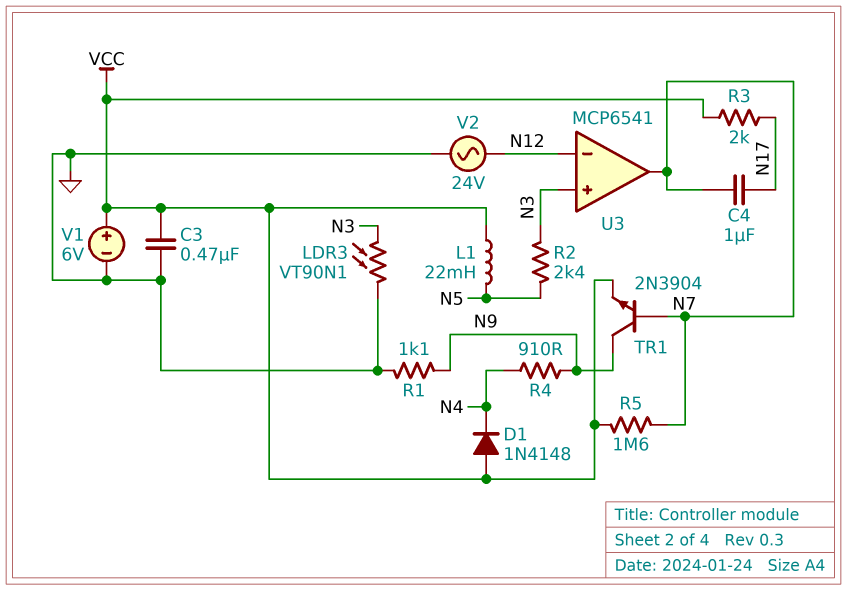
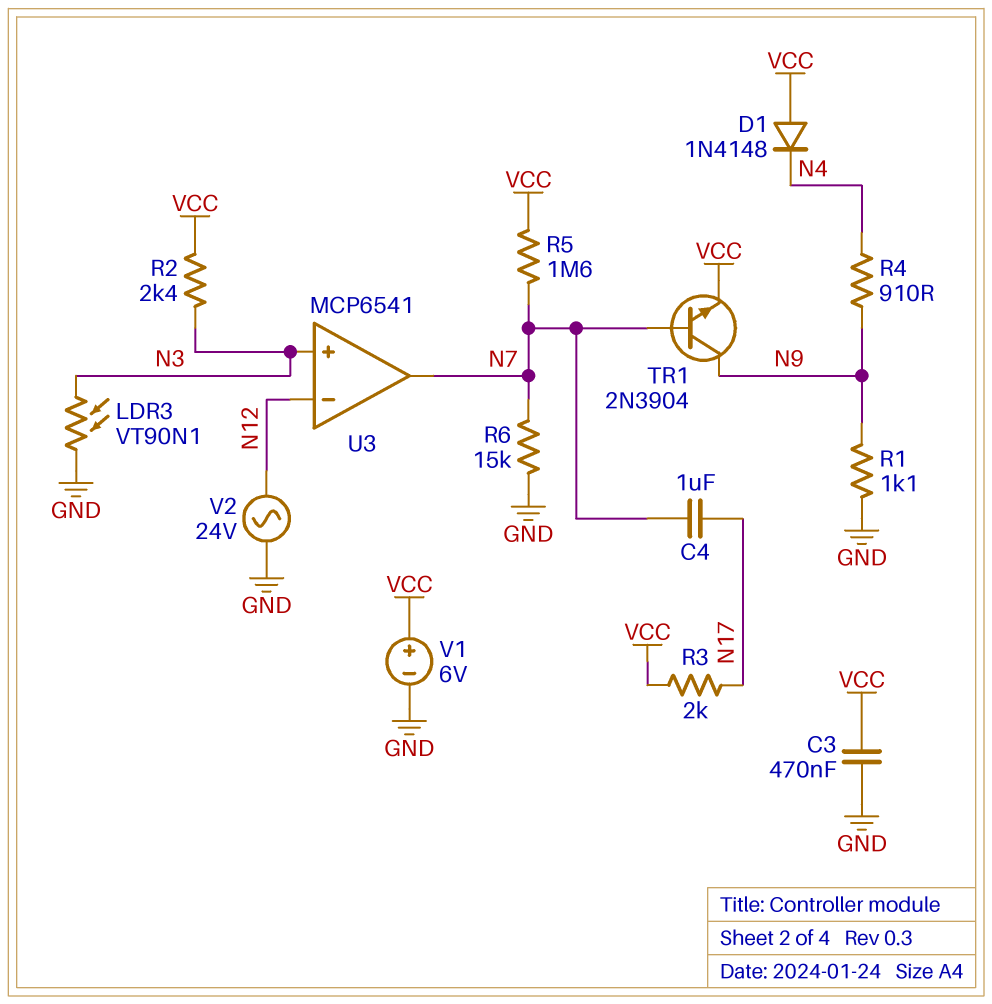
L1: 22mH (N5, VCC) -> none
R2: 2.4k (N3, N5) -> 2.4k (N3, VCC)
R6: none -> 15k (GND, N7)

